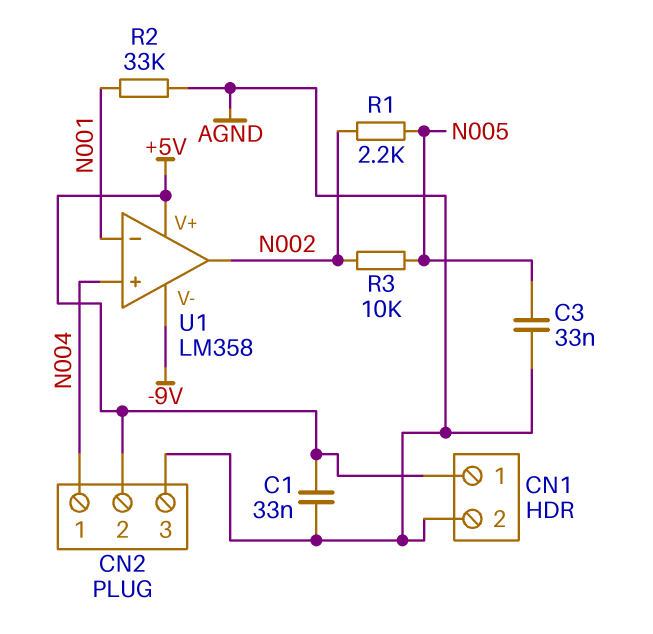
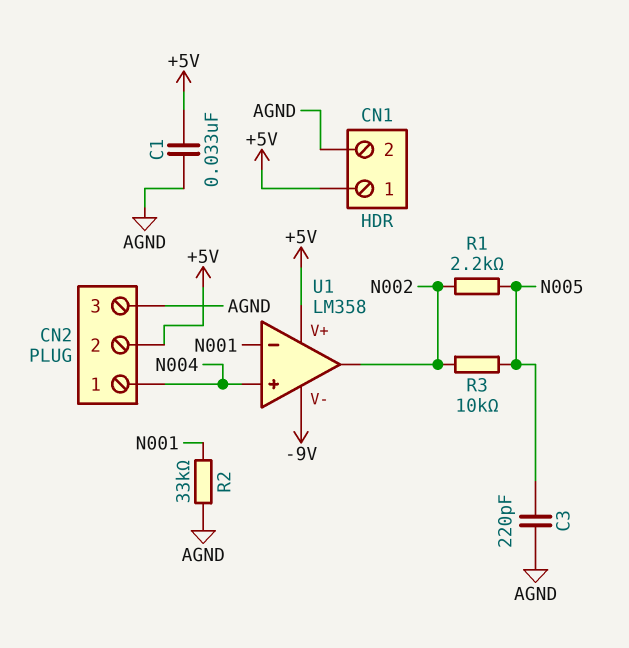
C3: 33nF (AGND, N005) -> 220pF (AGND, N005)

